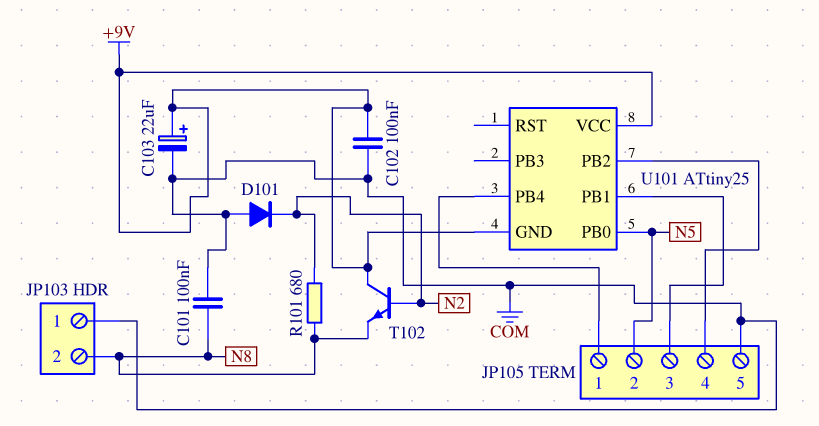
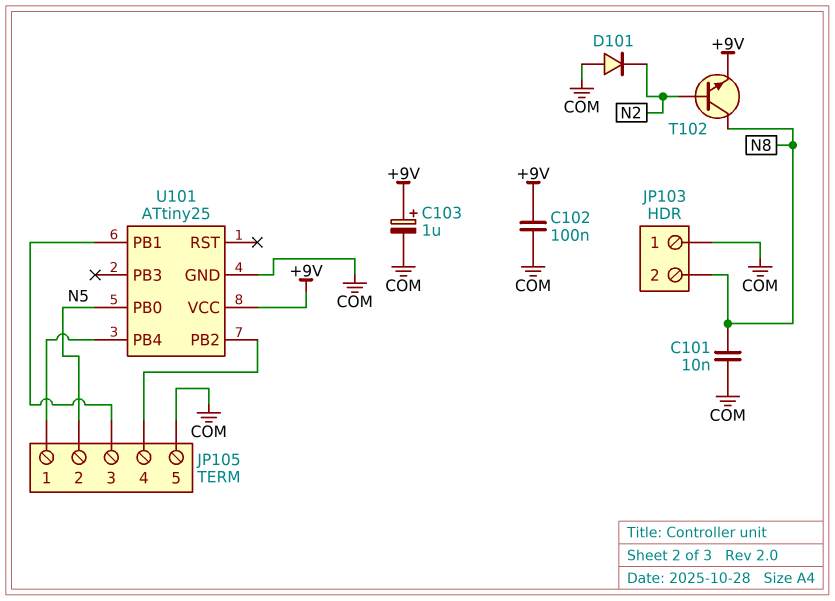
C101: 100nF (COM, N8) -> 10nF (COM, N8)
C103: 22uF (plus +9V, minus COM) -> 1uF (plus +9V, minus COM)
R101: 680 (N2, N8) -> none
T102: NPN (B N2, C +9V, E N8) -> NPN (B N2, C N8, E +9V)
U101 pin GND: +9V -> COM

